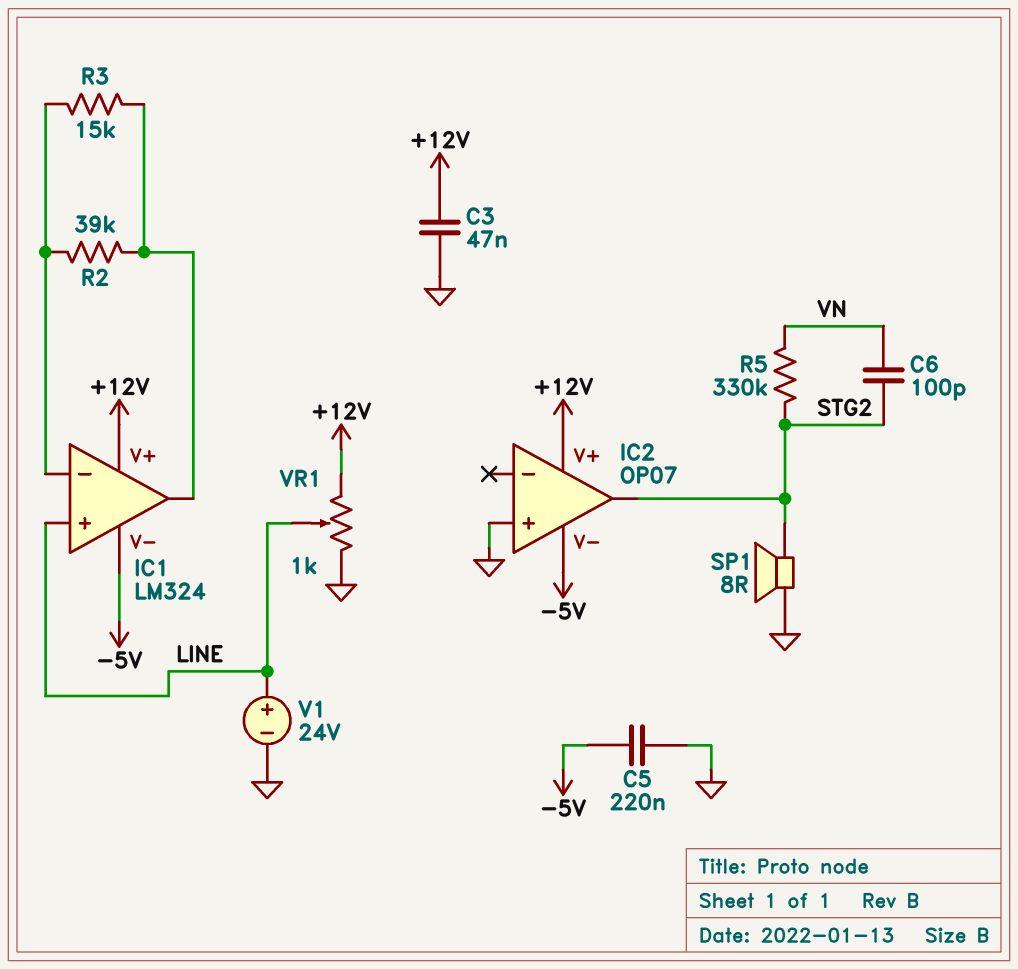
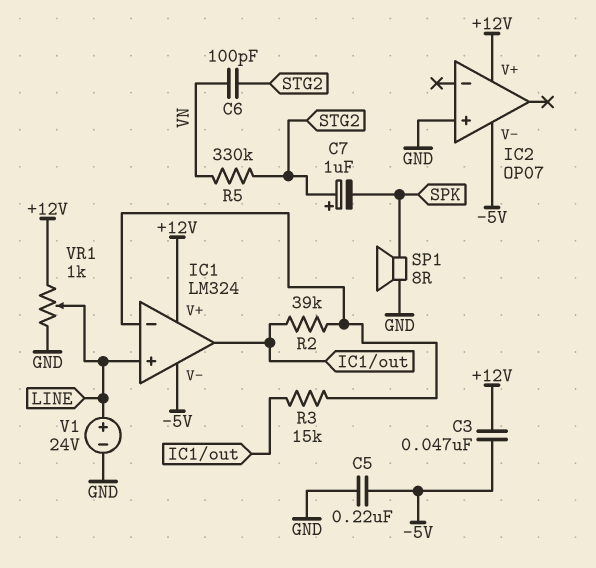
C3: 47nF (+12V, GND) -> 47nF (+12V, -5V)
C7: none -> 1uF (plus STG2, minus SPK)
IC2 pin out: STG2 -> none
SP1: speaker 8R (GND, STG2) -> speaker 8R (GND, SPK)

